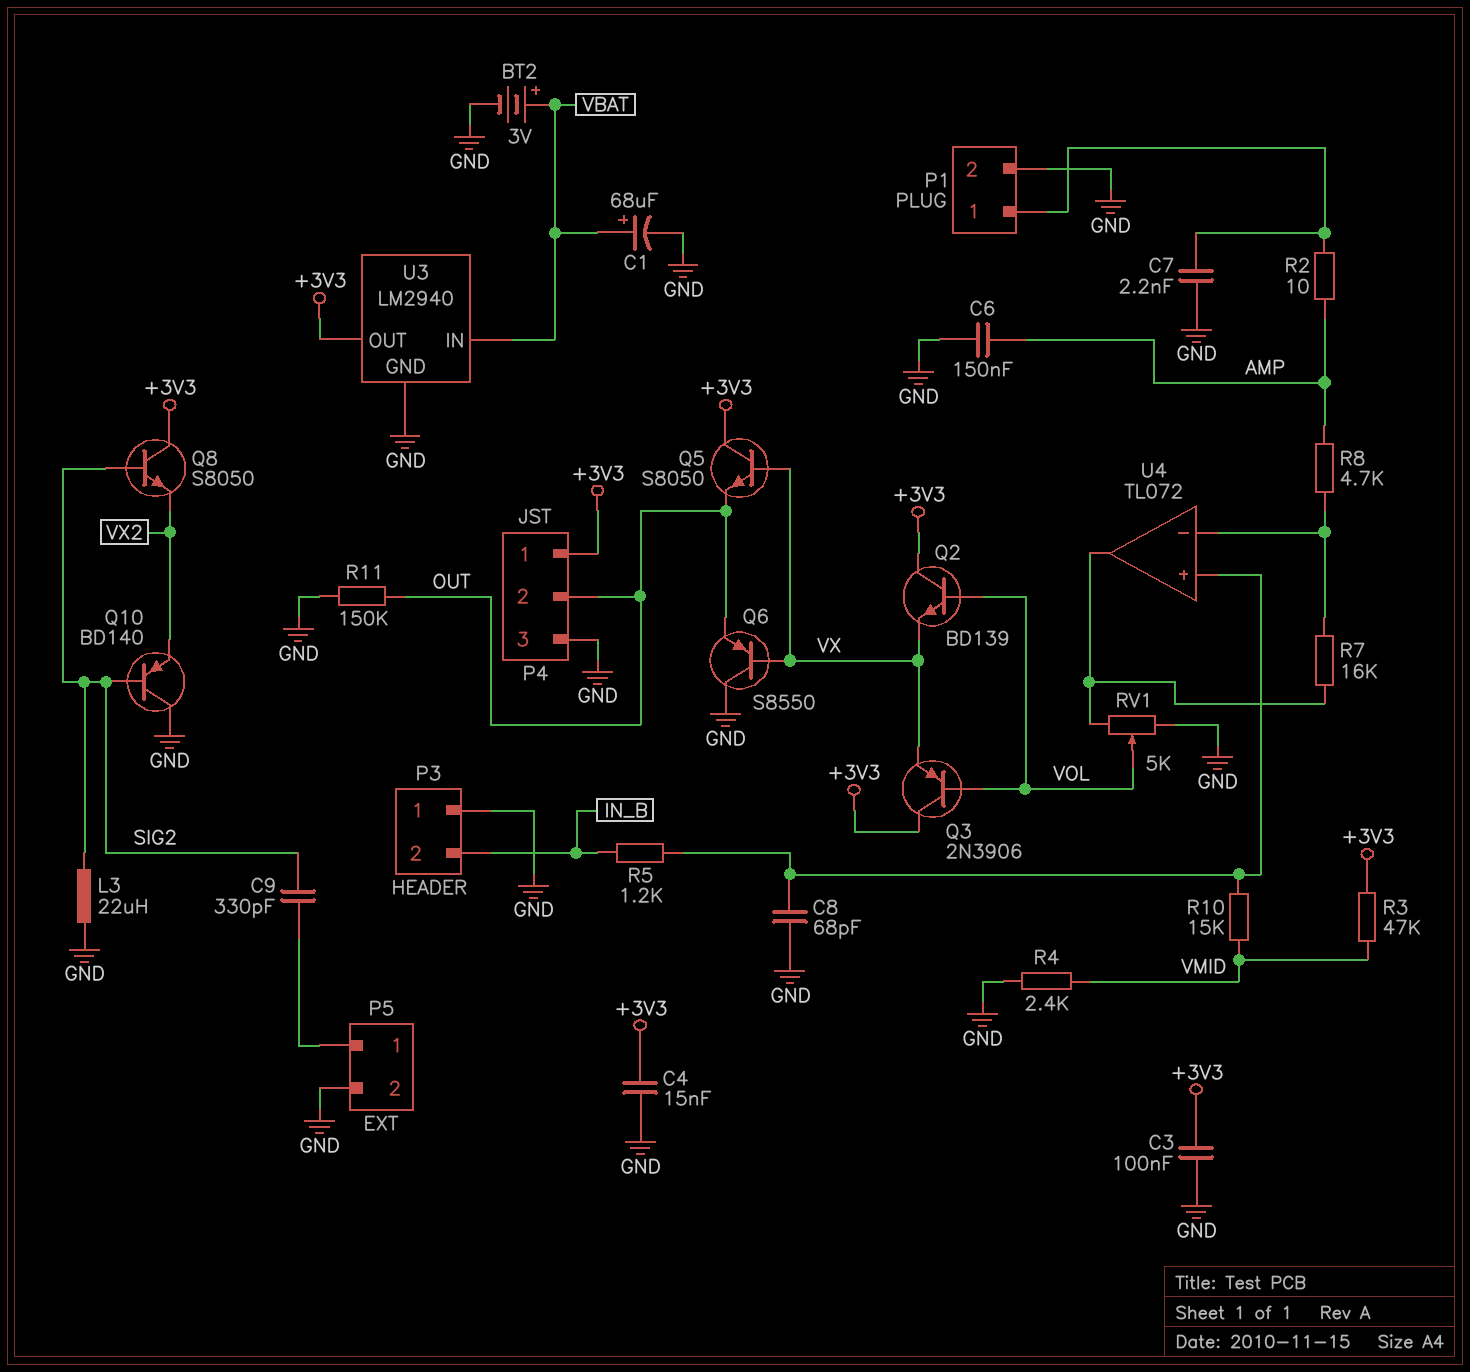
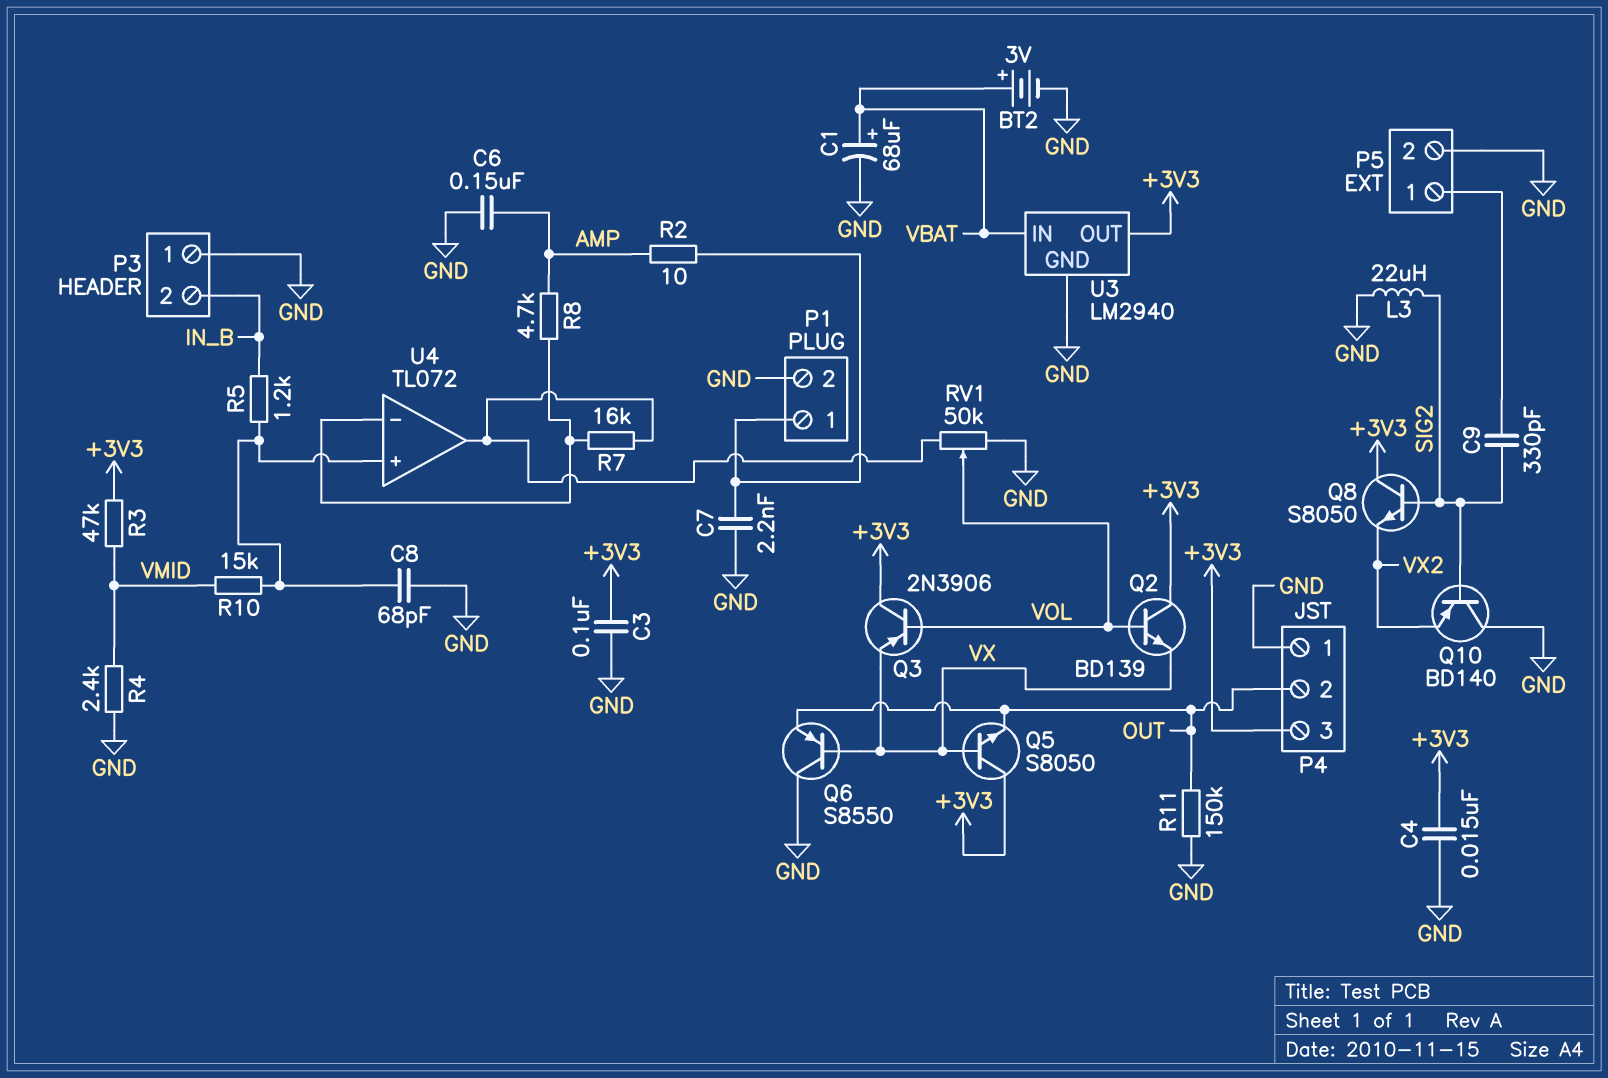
P4 pin 1: +3V3 -> GND
P4 pin 3: GND -> +3V3
RV1: 5k (GND, U4/out, wiper VOL) -> 50k (GND, U4/out, wiper VOL)

